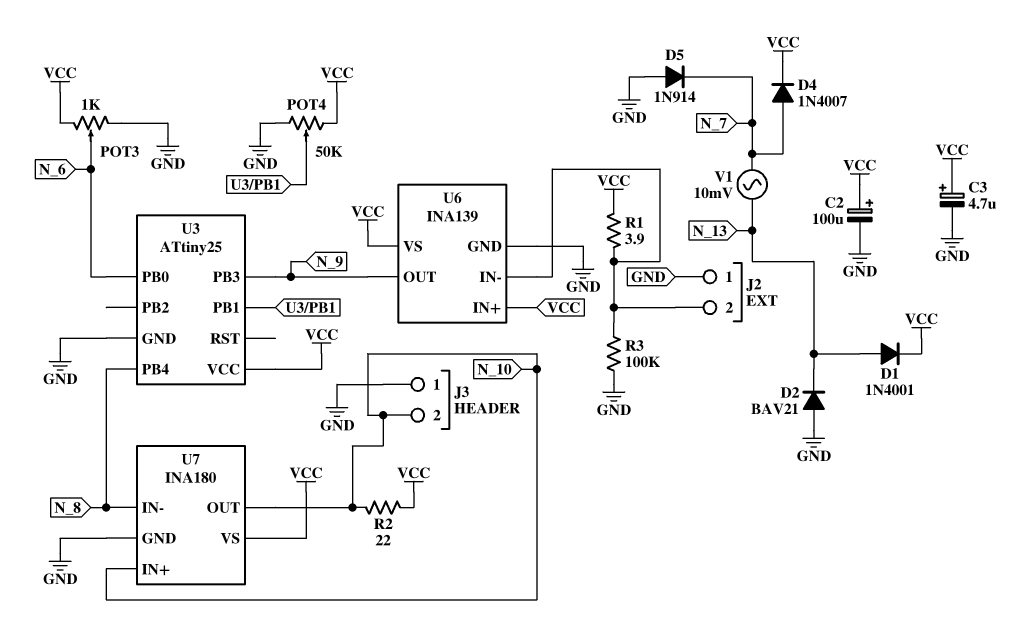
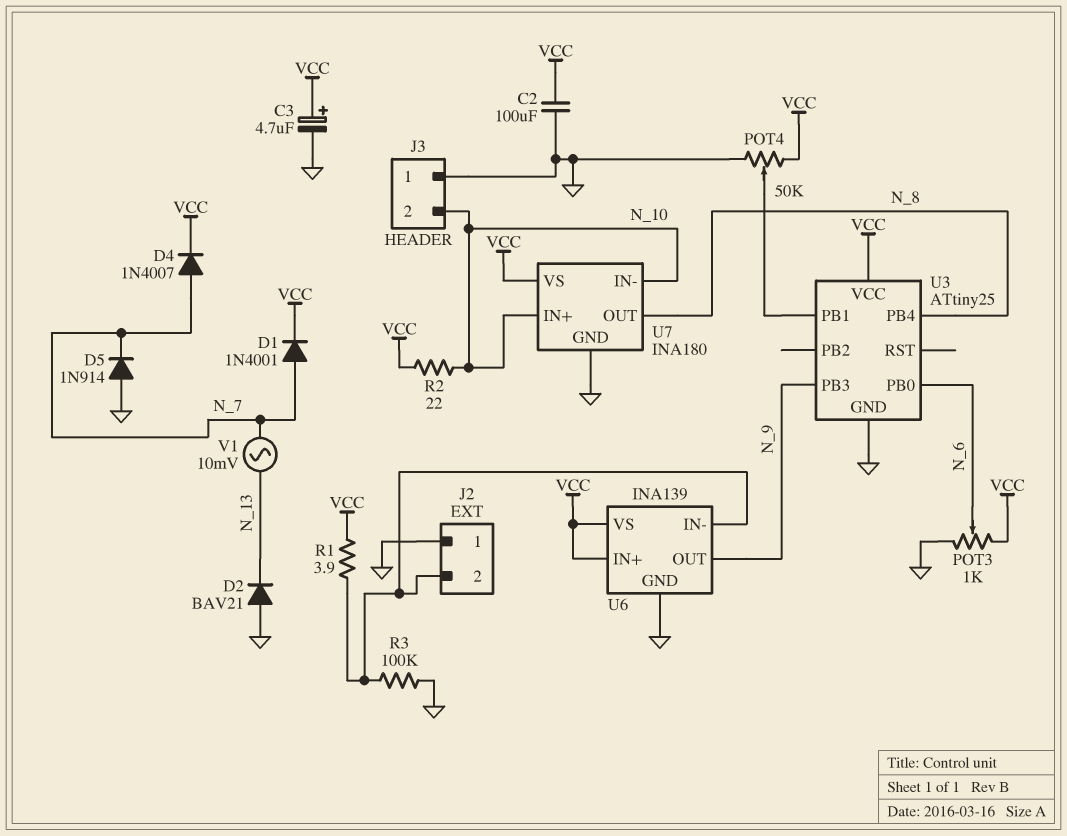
C2: 100uF (plus VCC, minus GND) -> 100uF (GND, VCC)
D1: diode 1N4001 (A N_13, K VCC) -> diode 1N4001 (A N_7, K VCC)
U7 pin IN-: N_8 -> N_10
U7 pin OUT: N_10 -> N_8

